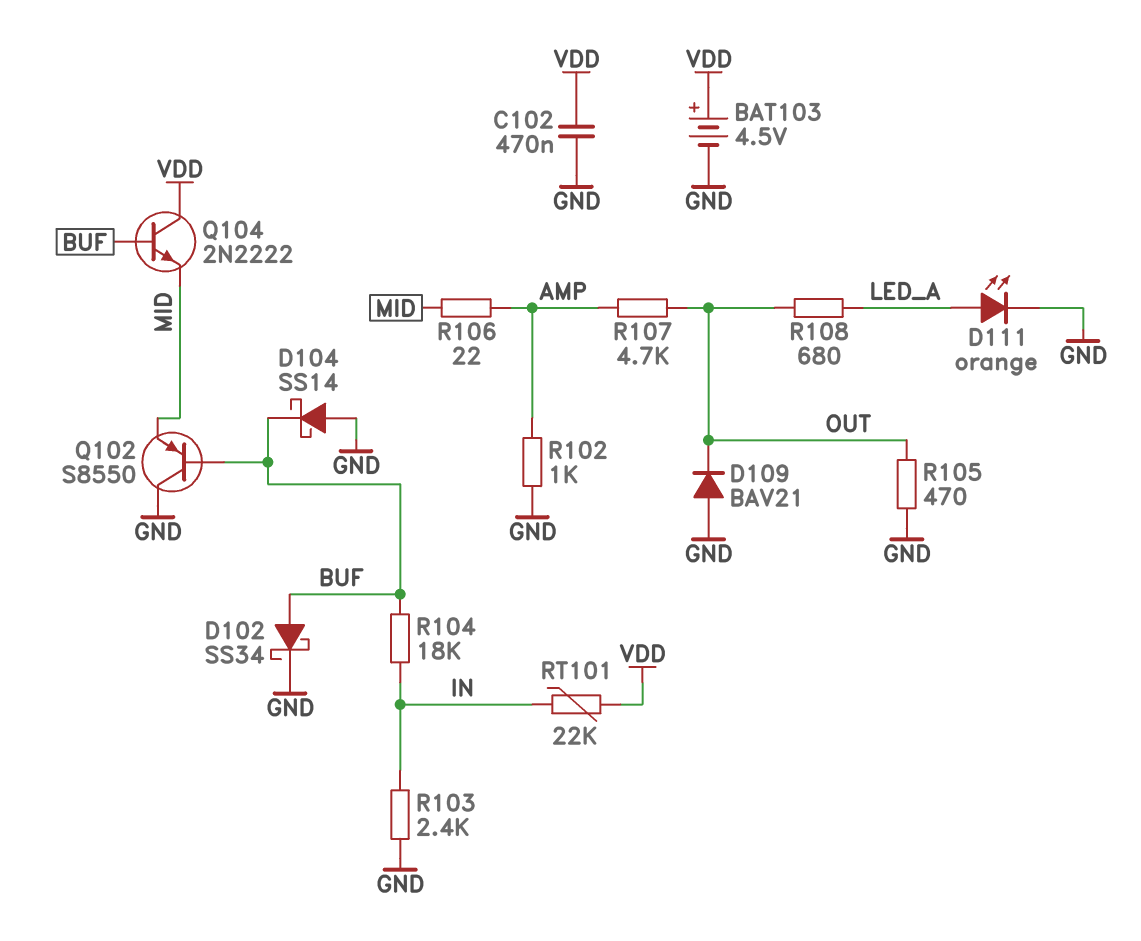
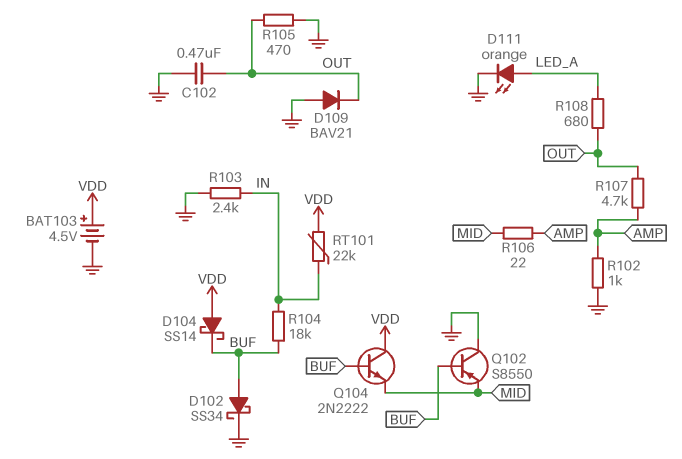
C102: 470nF (GND, VDD) -> 470nF (GND, OUT)
D104: schottky SS14 (A GND, K BUF) -> schottky SS14 (A VDD, K BUF)

